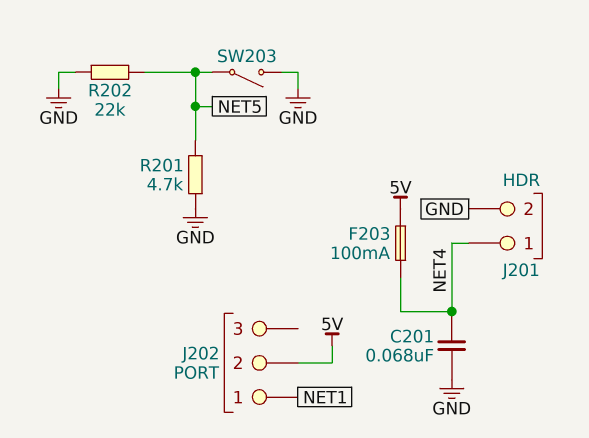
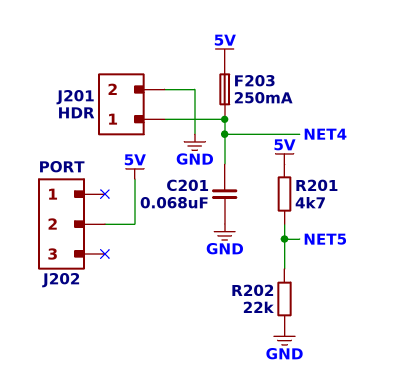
F203: 100mA (5V, NET4) -> 250mA (5V, NET4)
J202 pin 1: NET1 -> none
R201: 4.7k (GND, NET5) -> 4.7k (5V, NET5)
SW203: switch (GND, NET5) -> none

